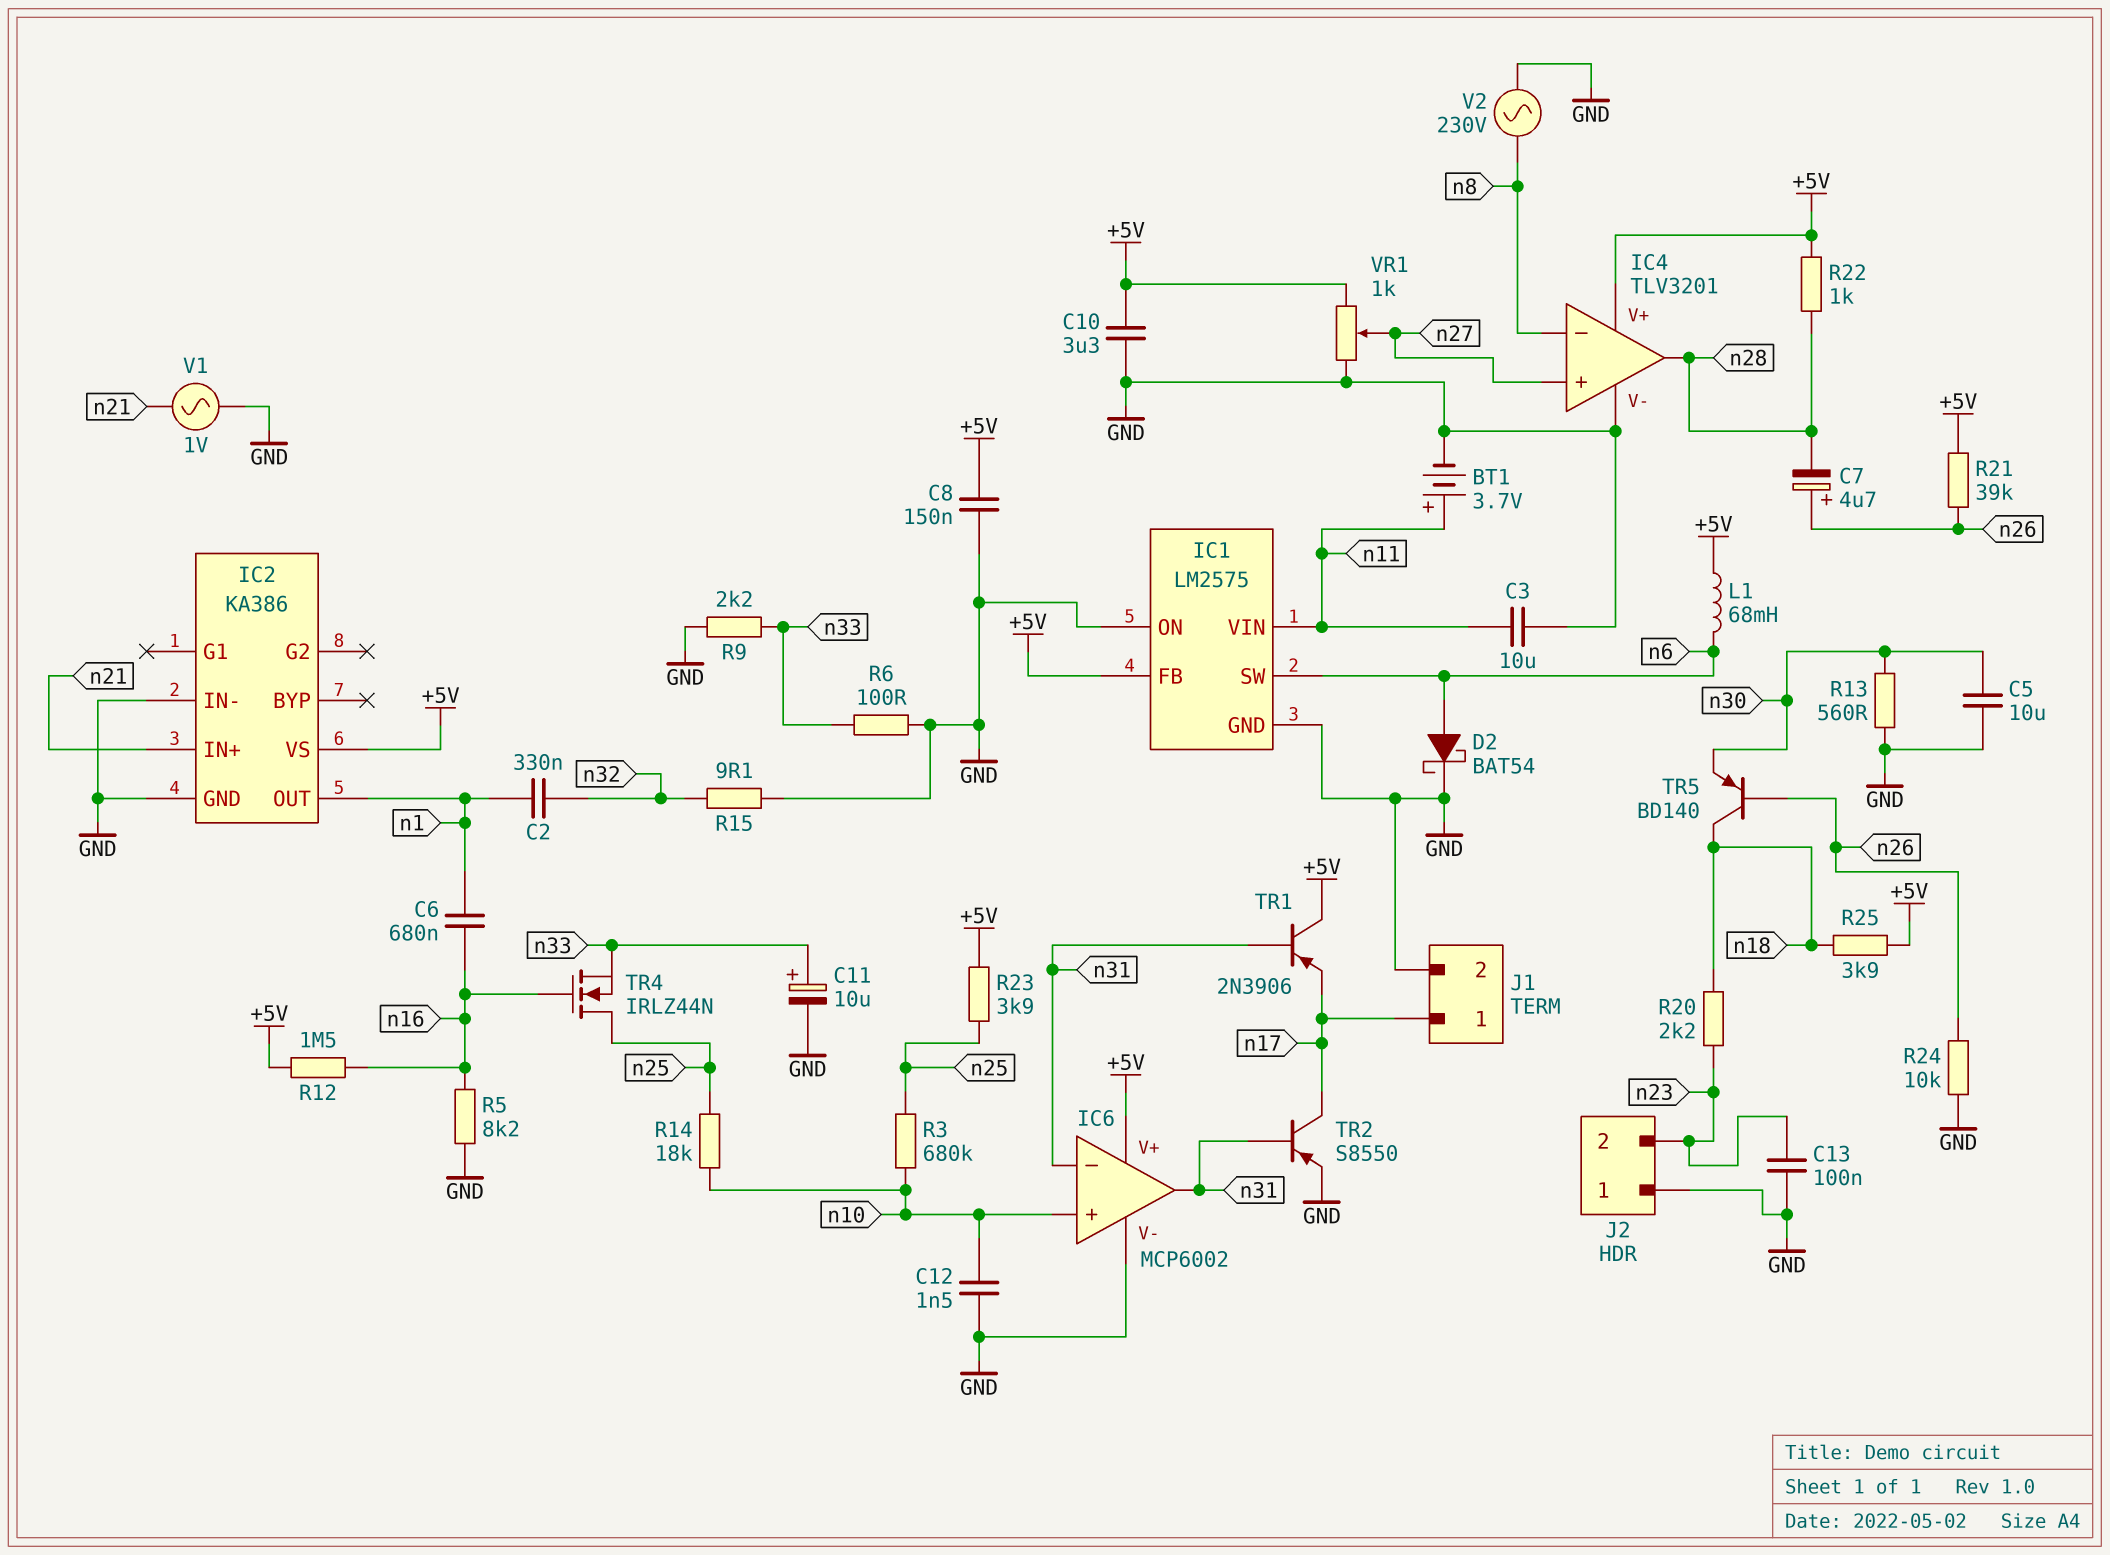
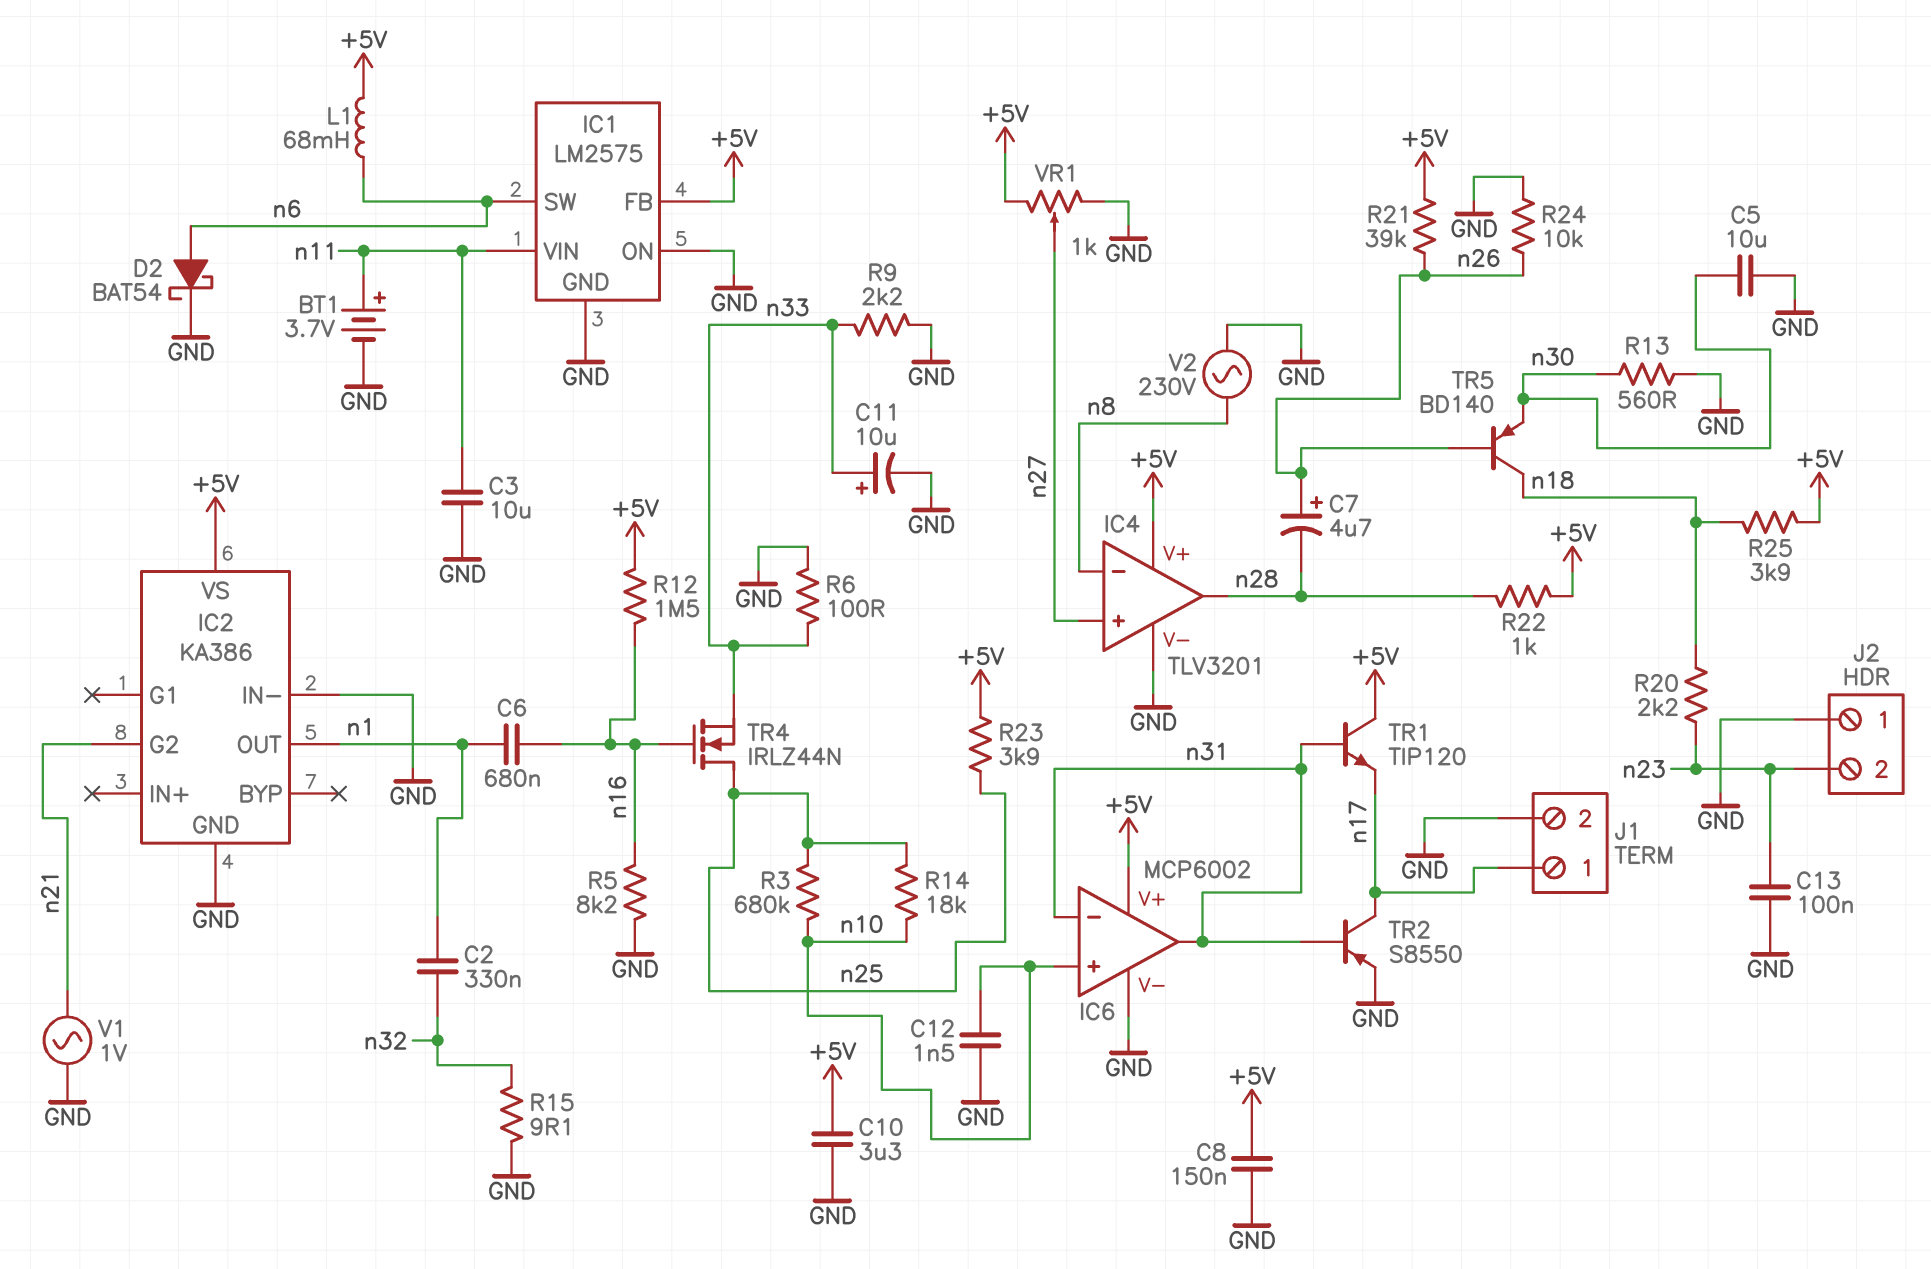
IC2 pin G2: none -> n21
IC2 pin IN+: n21 -> none
TR1: PNP 2N3906 (B n31, C +5V, E n17) -> NPN TIP120 (B n31, C +5V, E n17)

